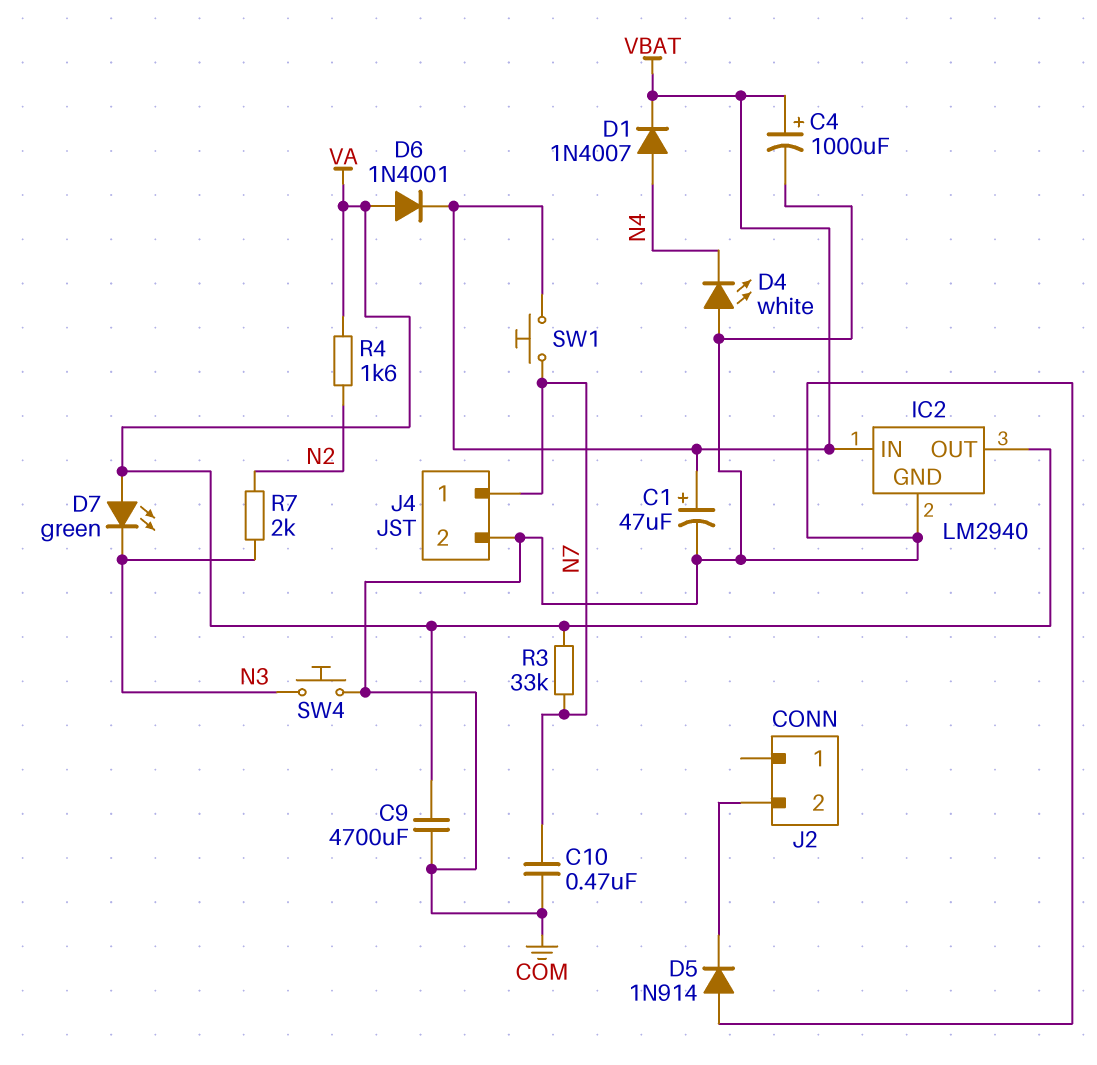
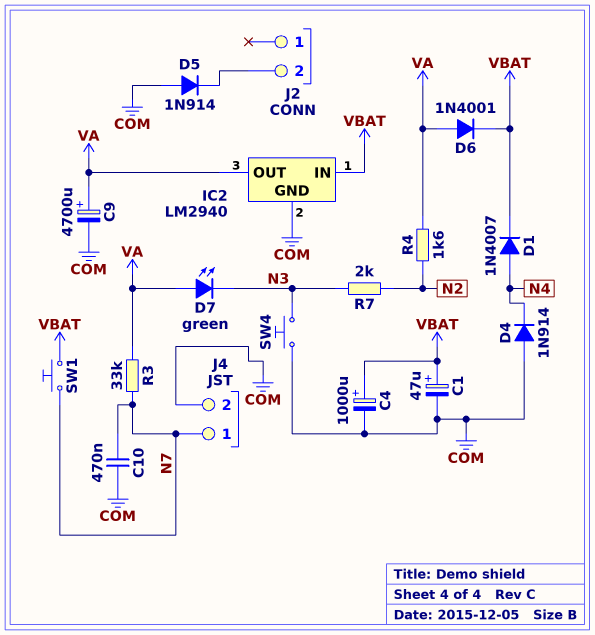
C9: 4700uF (COM, VA) -> 4700uF (plus VA, minus COM)
D4: LED white (A COM, K N4) -> diode 1N914 (A COM, K N4)

